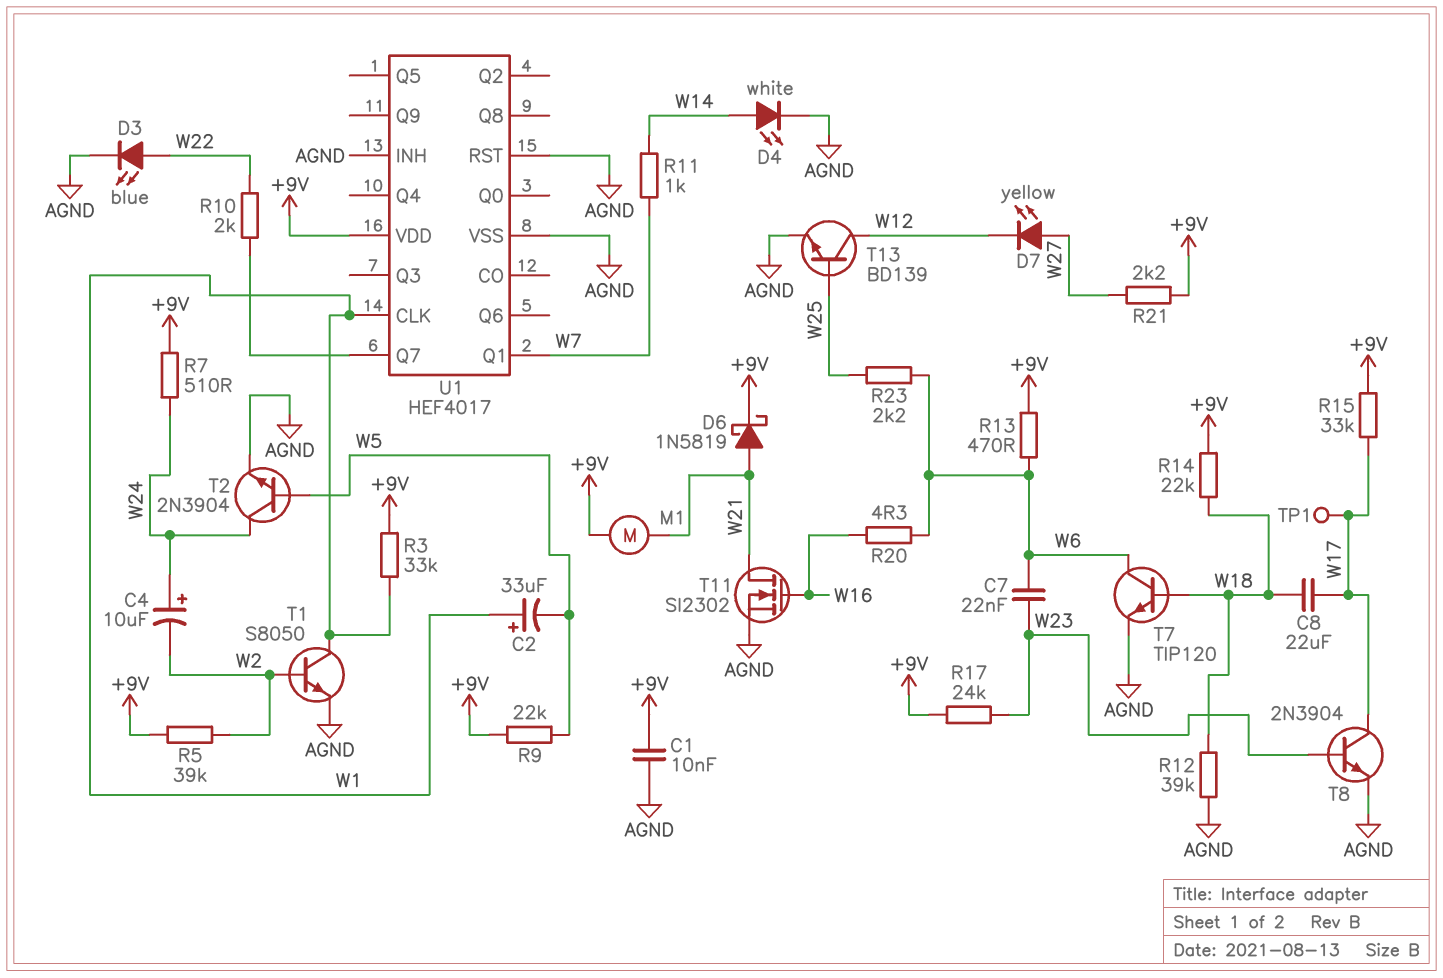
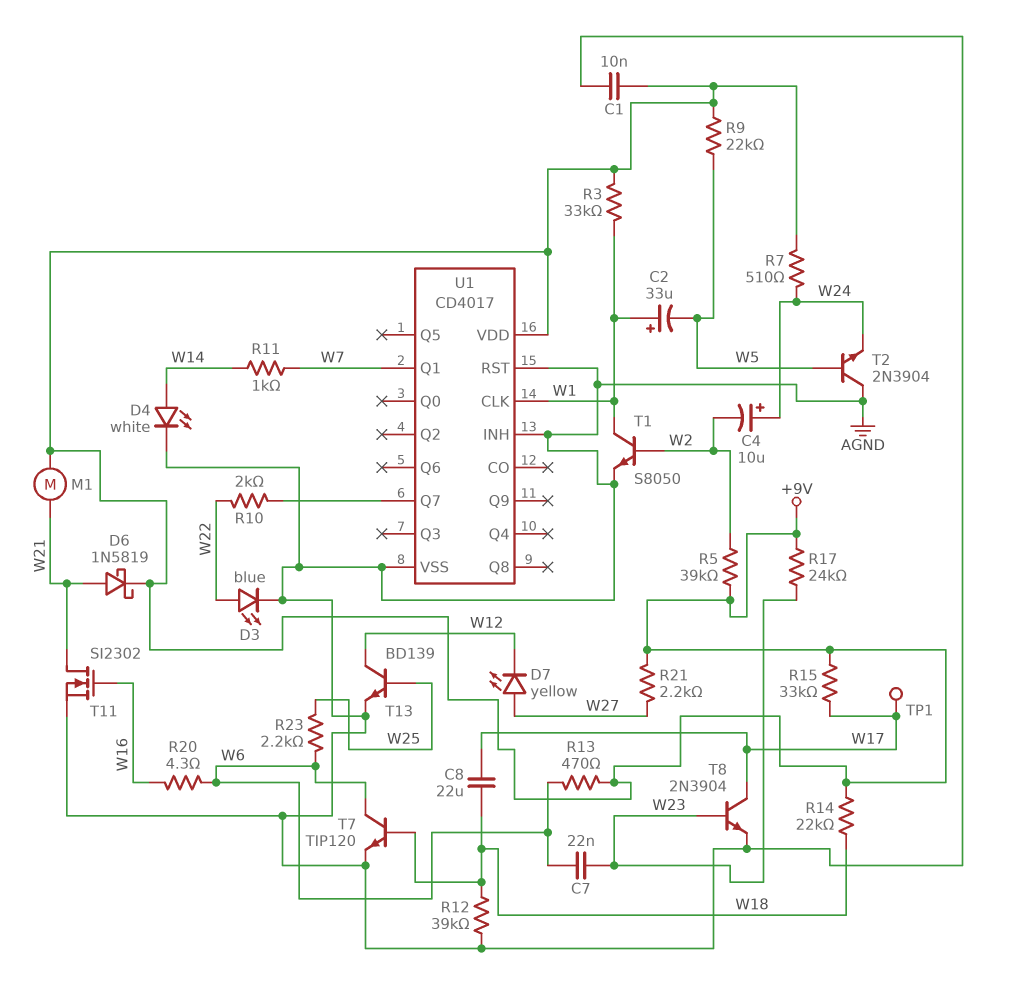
T2: NPN 2N3904 (B W5, C W24, E AGND) -> NPN 2N3904 (B W5, C AGND, E W24)
U1: HEF4017 -> CD4017

